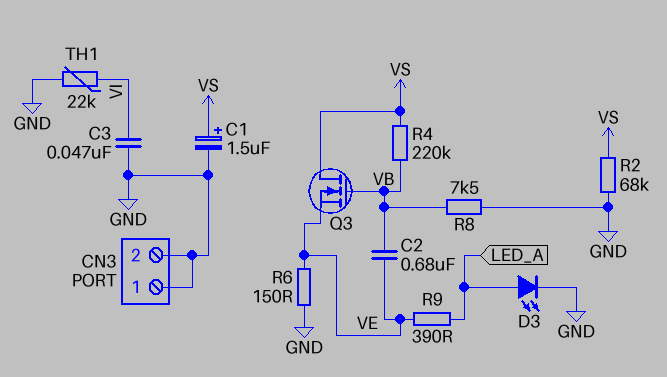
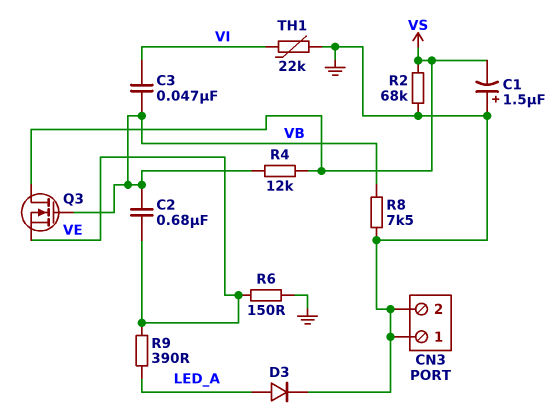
C1: 1.5uF (plus VS, minus GND) -> 1.5uF (plus GND, minus VS)
C3: 47nF (GND, VI) -> 47nF (VB, VI)
D3: LED (A LED_A, K GND) -> diode (A LED_A, K GND)
R4: 220k (VB, VS) -> 12k (VB, VS)

